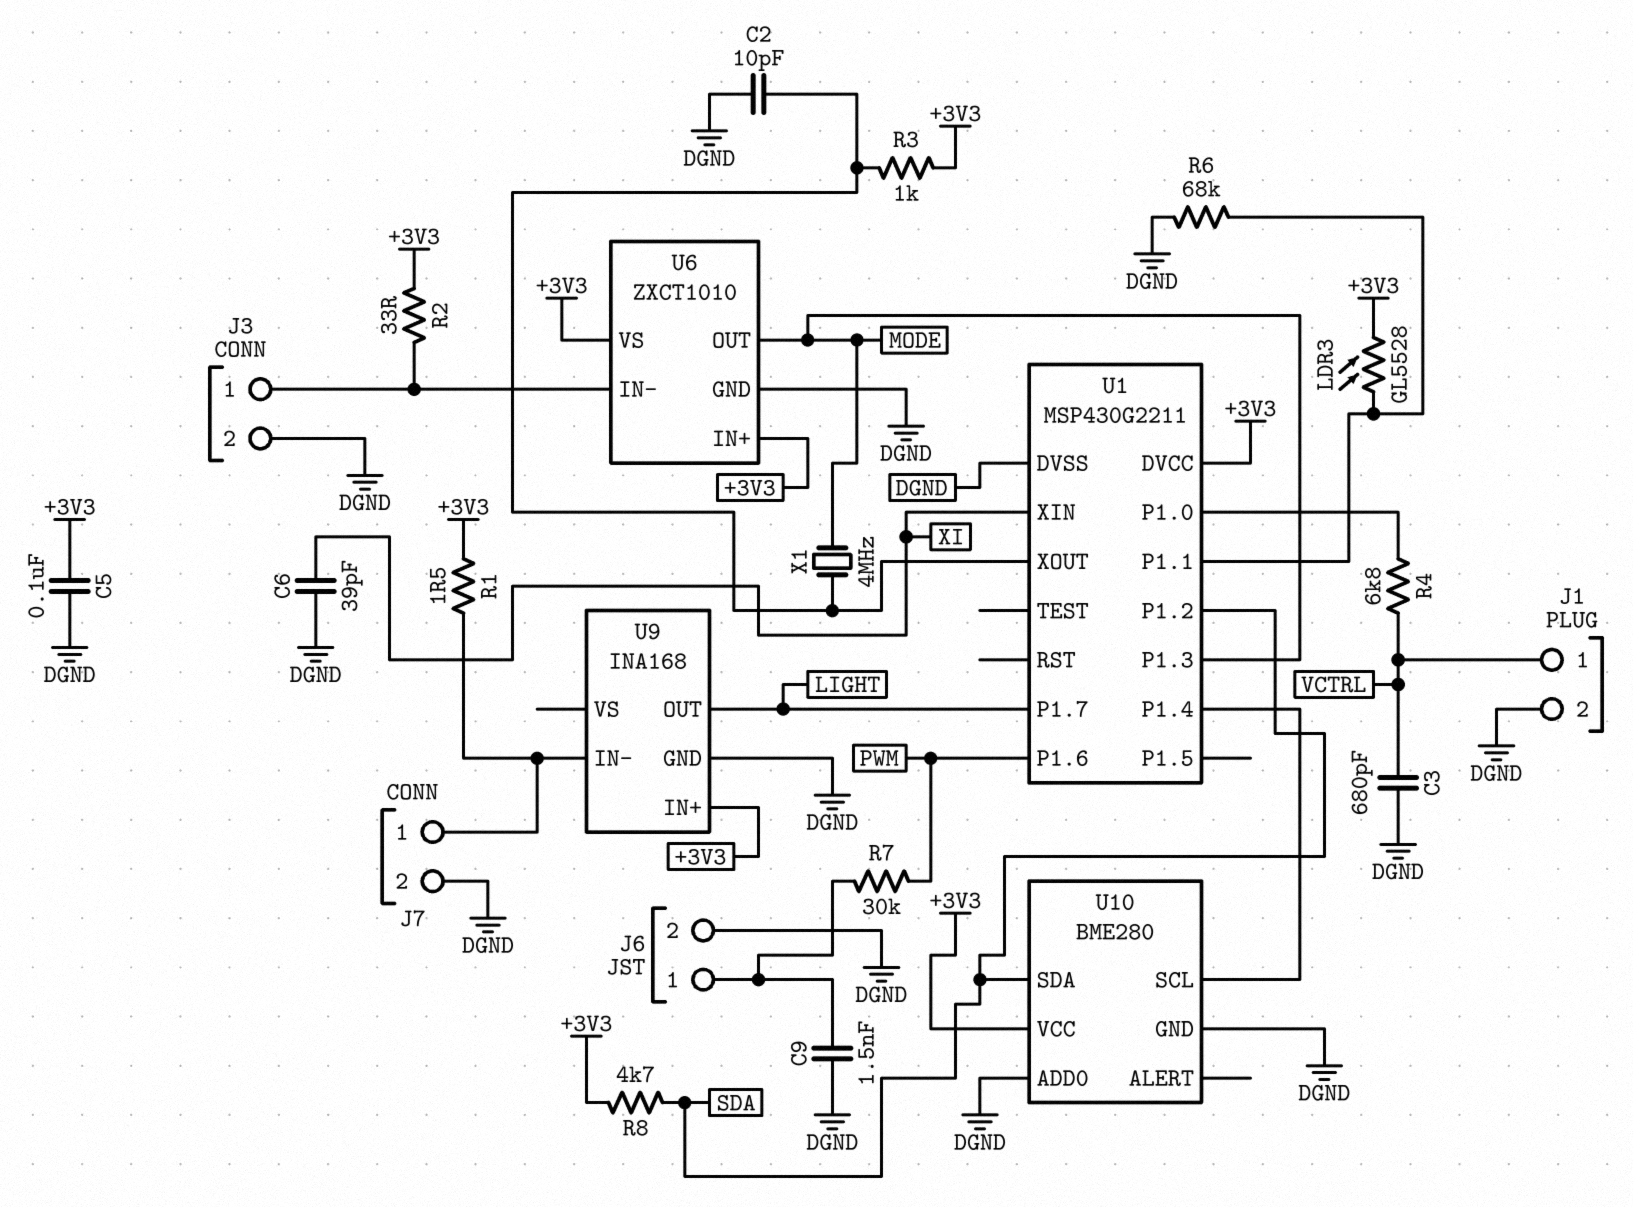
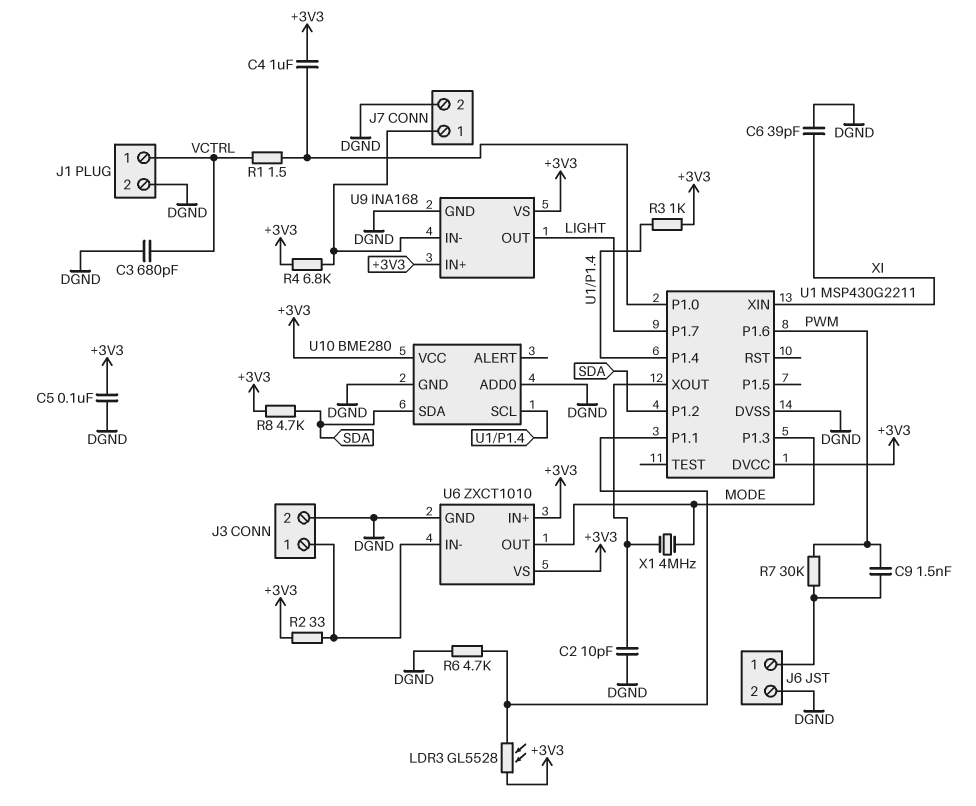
C4: none -> 1uF (+3V3, U1/P1.0)
C9: 1.5nF (DGND, J6/1) -> 1.5nF (J6/1, PWM)
R1: 1.5 (+3V3, J7/1) -> 1.5 (U1/P1.0, VCTRL)
R3: 1k (+3V3, U1/XOUT) -> 1k (+3V3, U1/P1.4)
R4: 6.8k (U1/P1.0, VCTRL) -> 6.8k (+3V3, J7/1)
R6: 68k (DGND, U1/P1.1) -> 4.7k (DGND, U1/P1.1)
U9 pin VS: none -> +3V3

